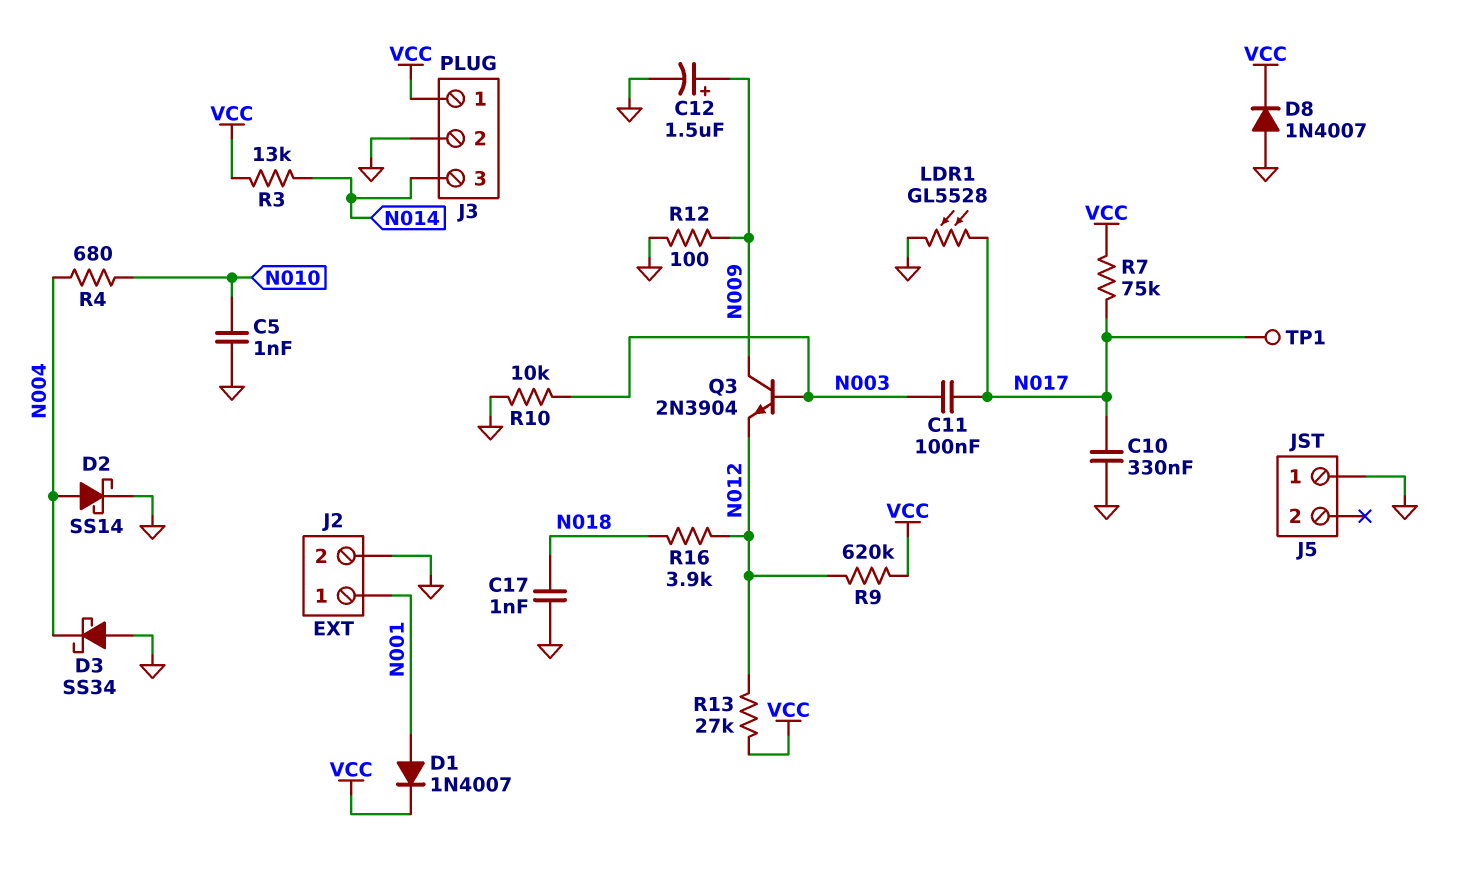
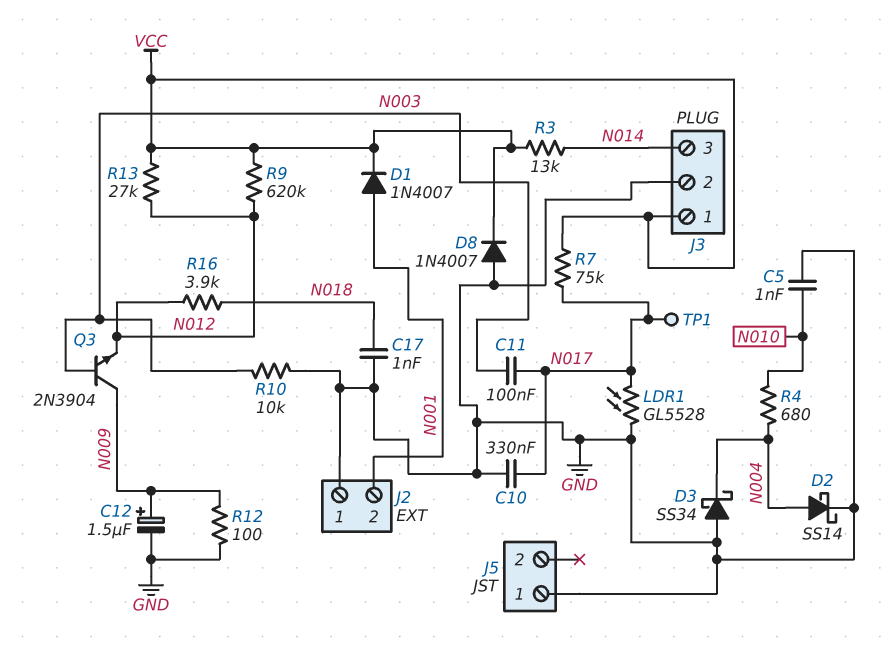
J2 pin 1: N001 -> GND
J2 pin 2: GND -> N001

